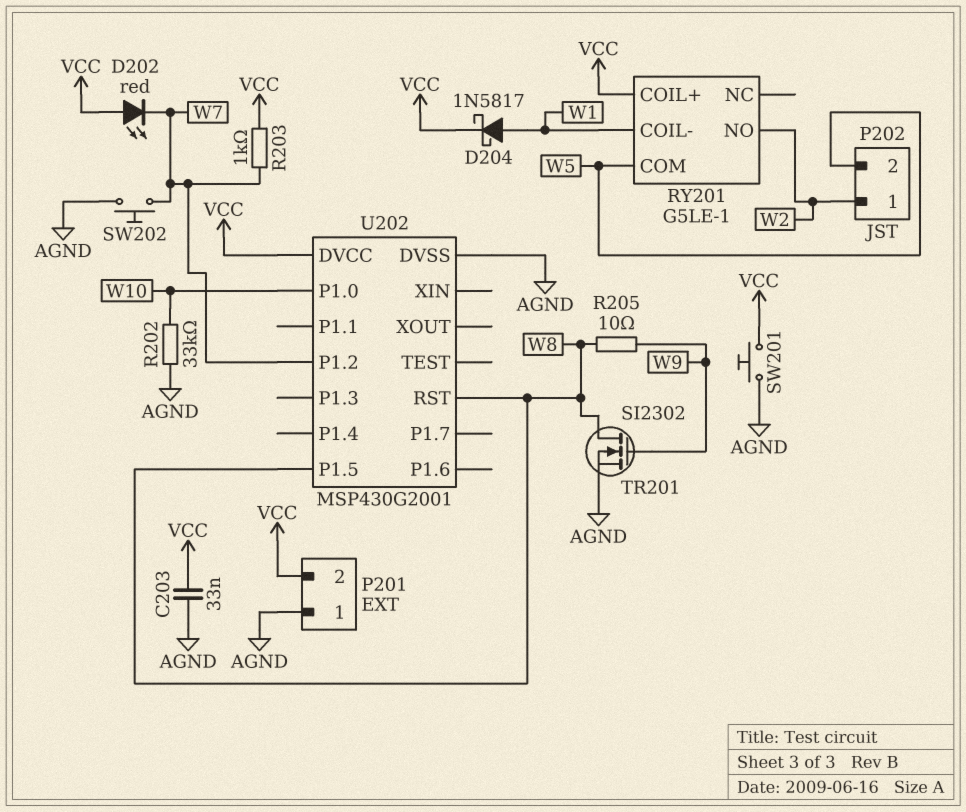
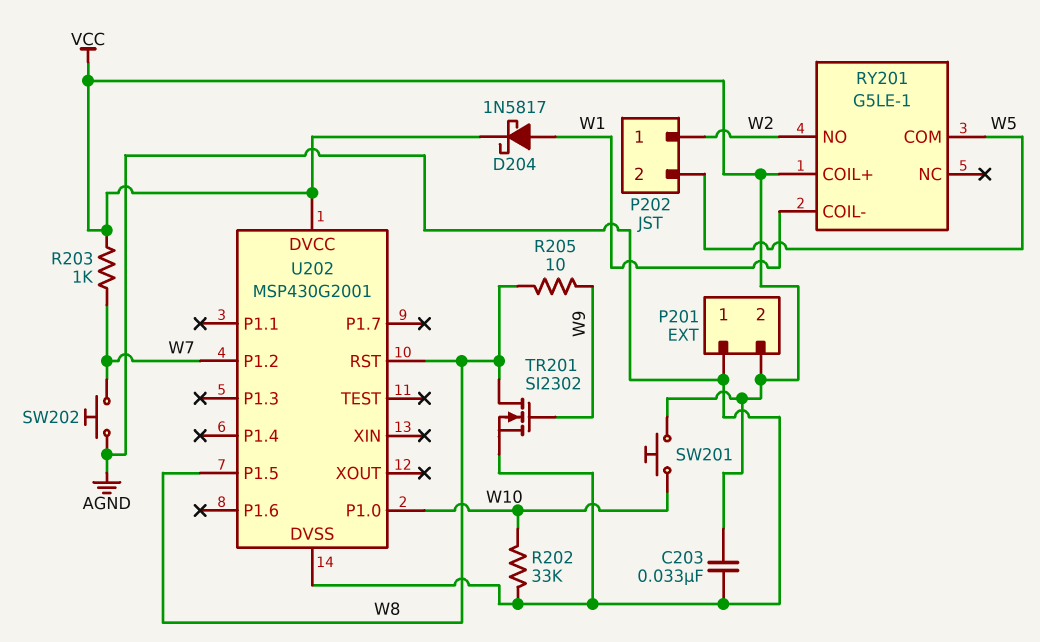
D202: LED red (A VCC, K W7) -> none
SW201: button (AGND, VCC) -> button (VCC, W10)

